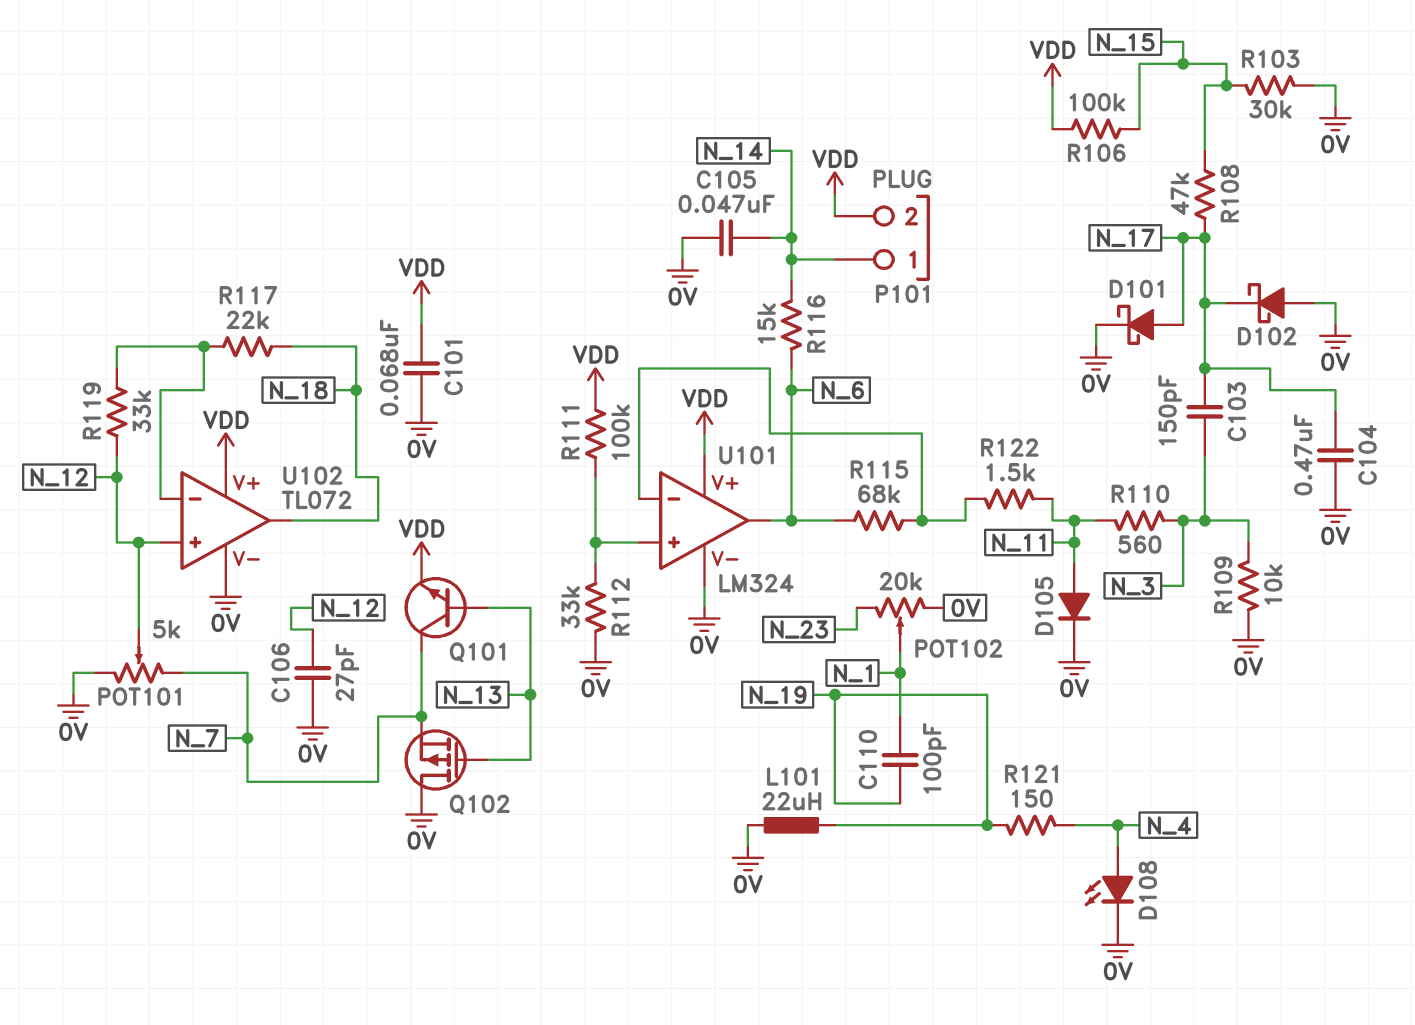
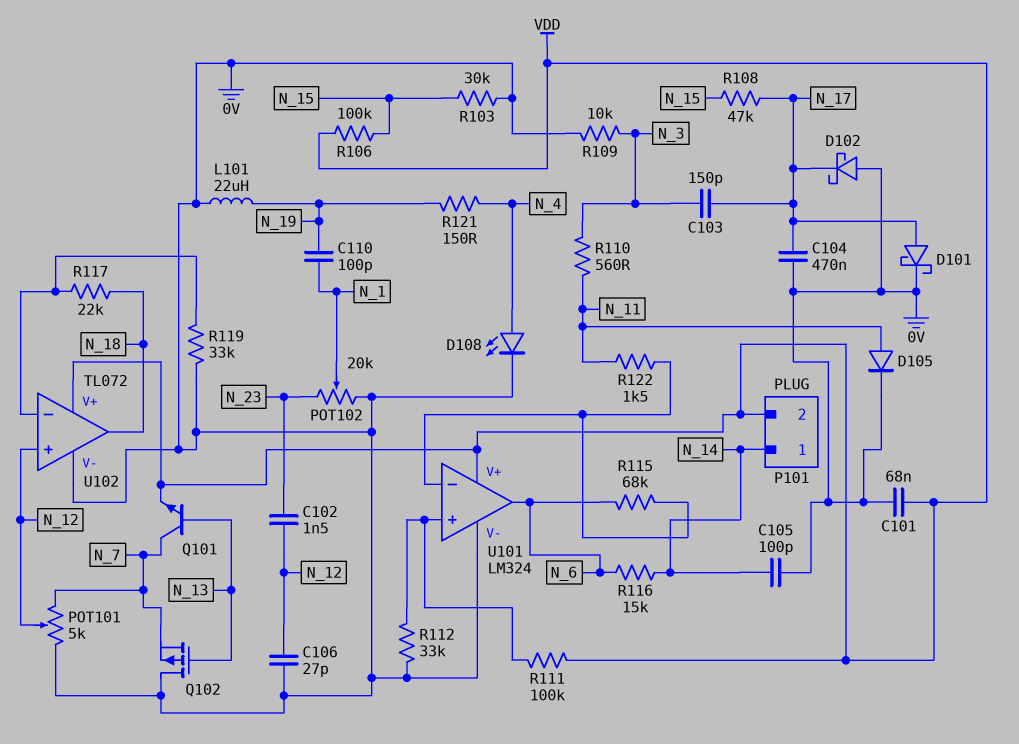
C102: none -> 1.5nF (N_12, N_23)
C105: 47nF (0V, N_14) -> 100pF (0V, N_14)
R119: 33k (N_12, U102/in-) -> 33k (0V, U102/in-)

